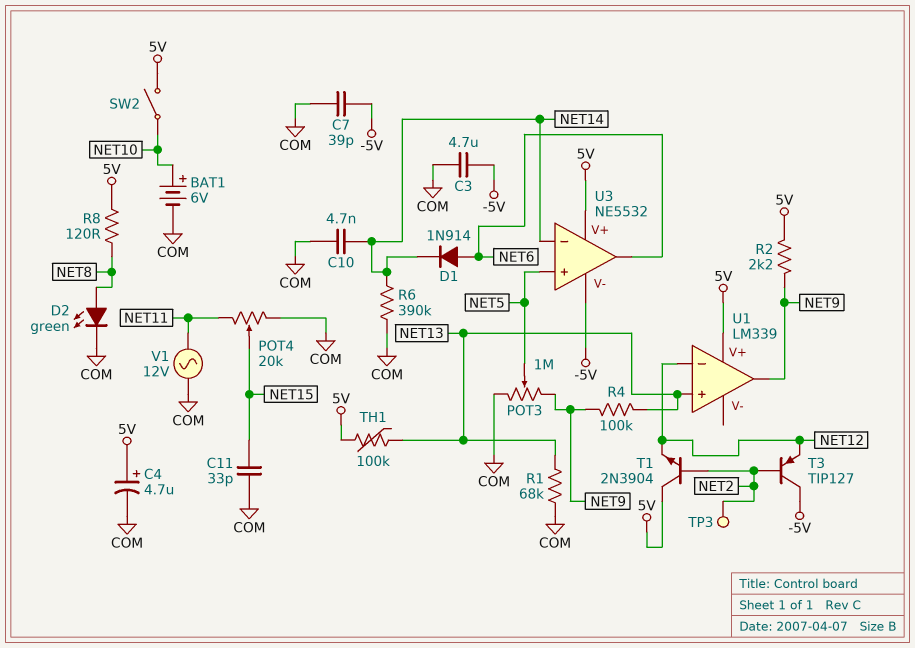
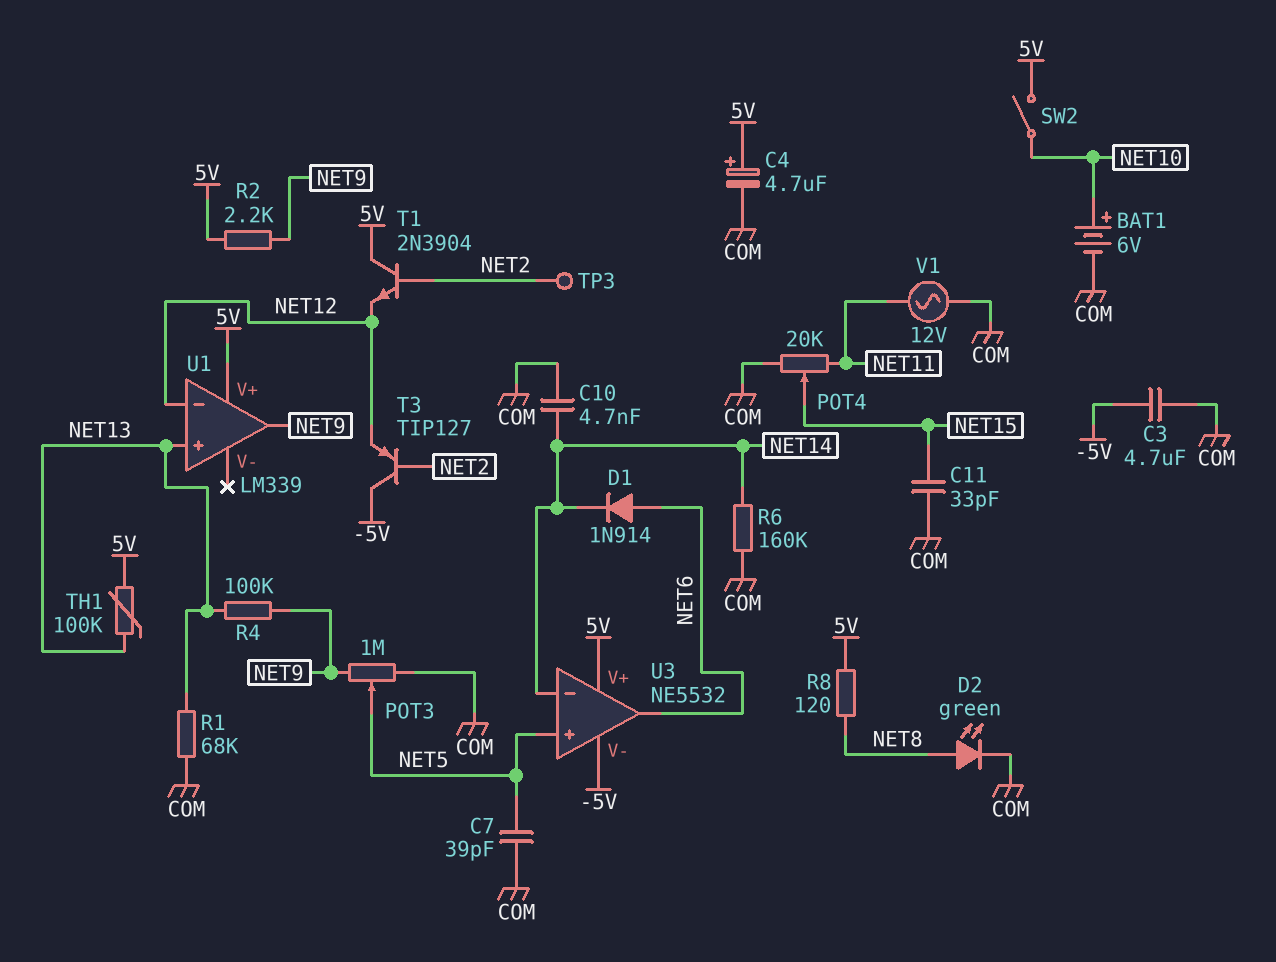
C7: 39pF (-5V, COM) -> 39pF (COM, NET5)
R6: 390k (COM, NET14) -> 160k (COM, NET14)

